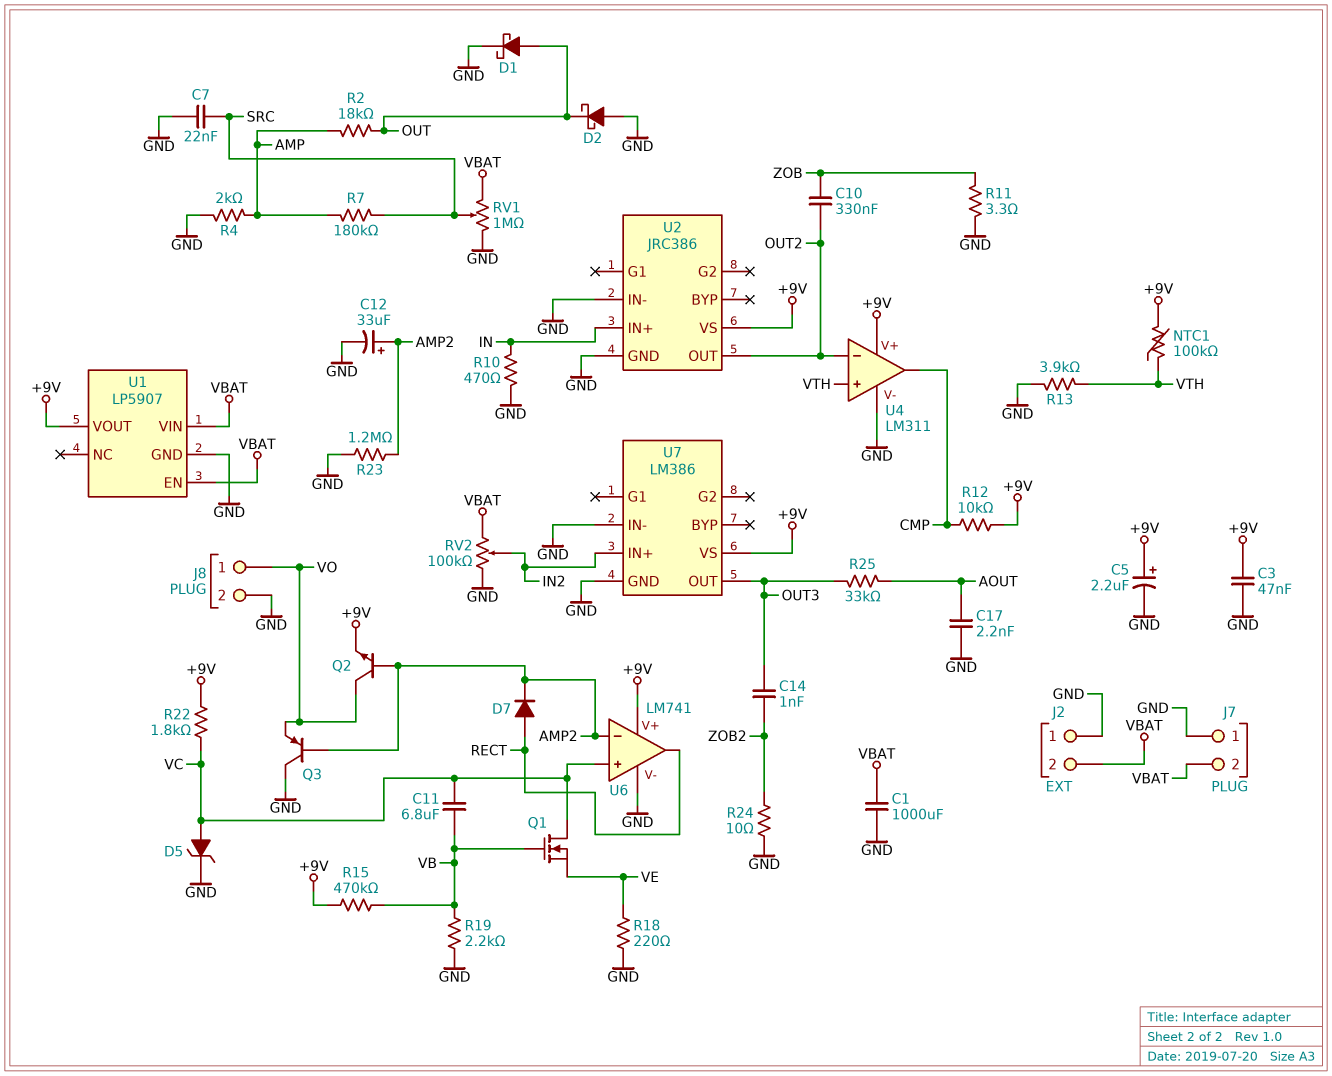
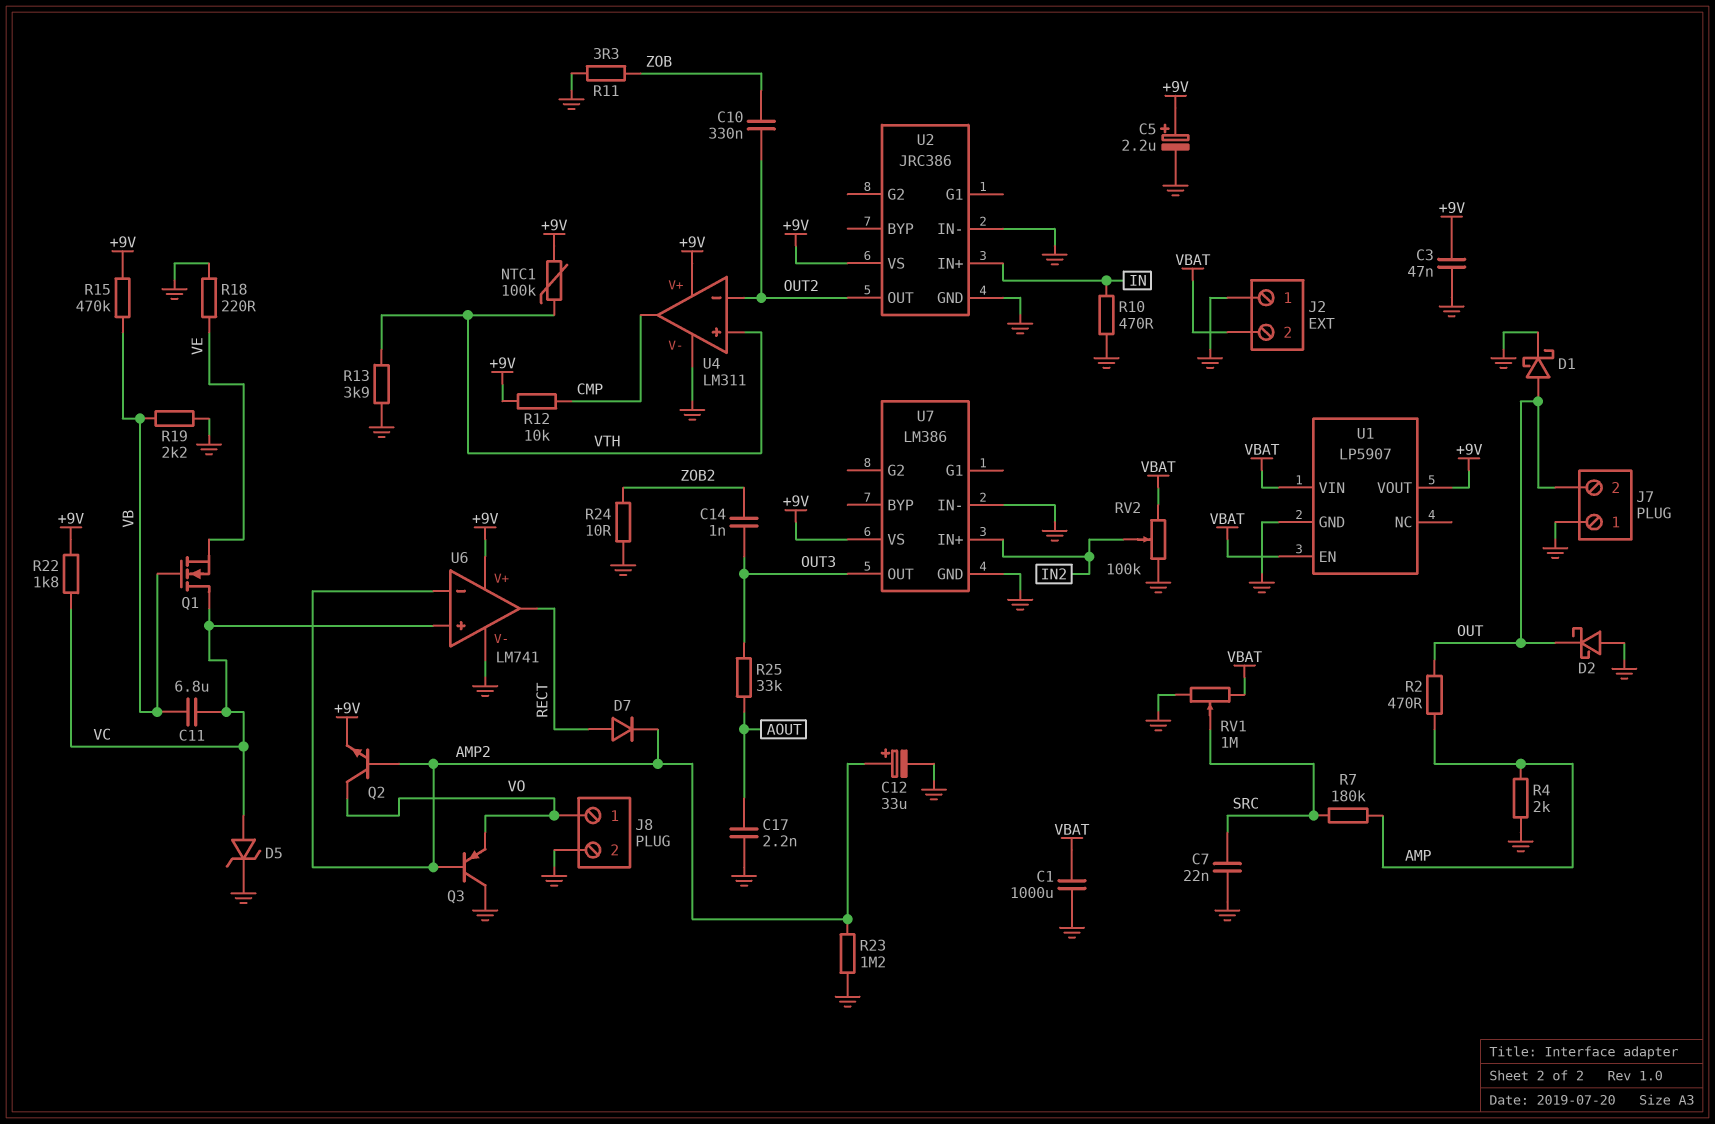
J7 pin 2: VBAT -> OUT
R2: 18k (AMP, OUT) -> 470 (AMP, OUT)

